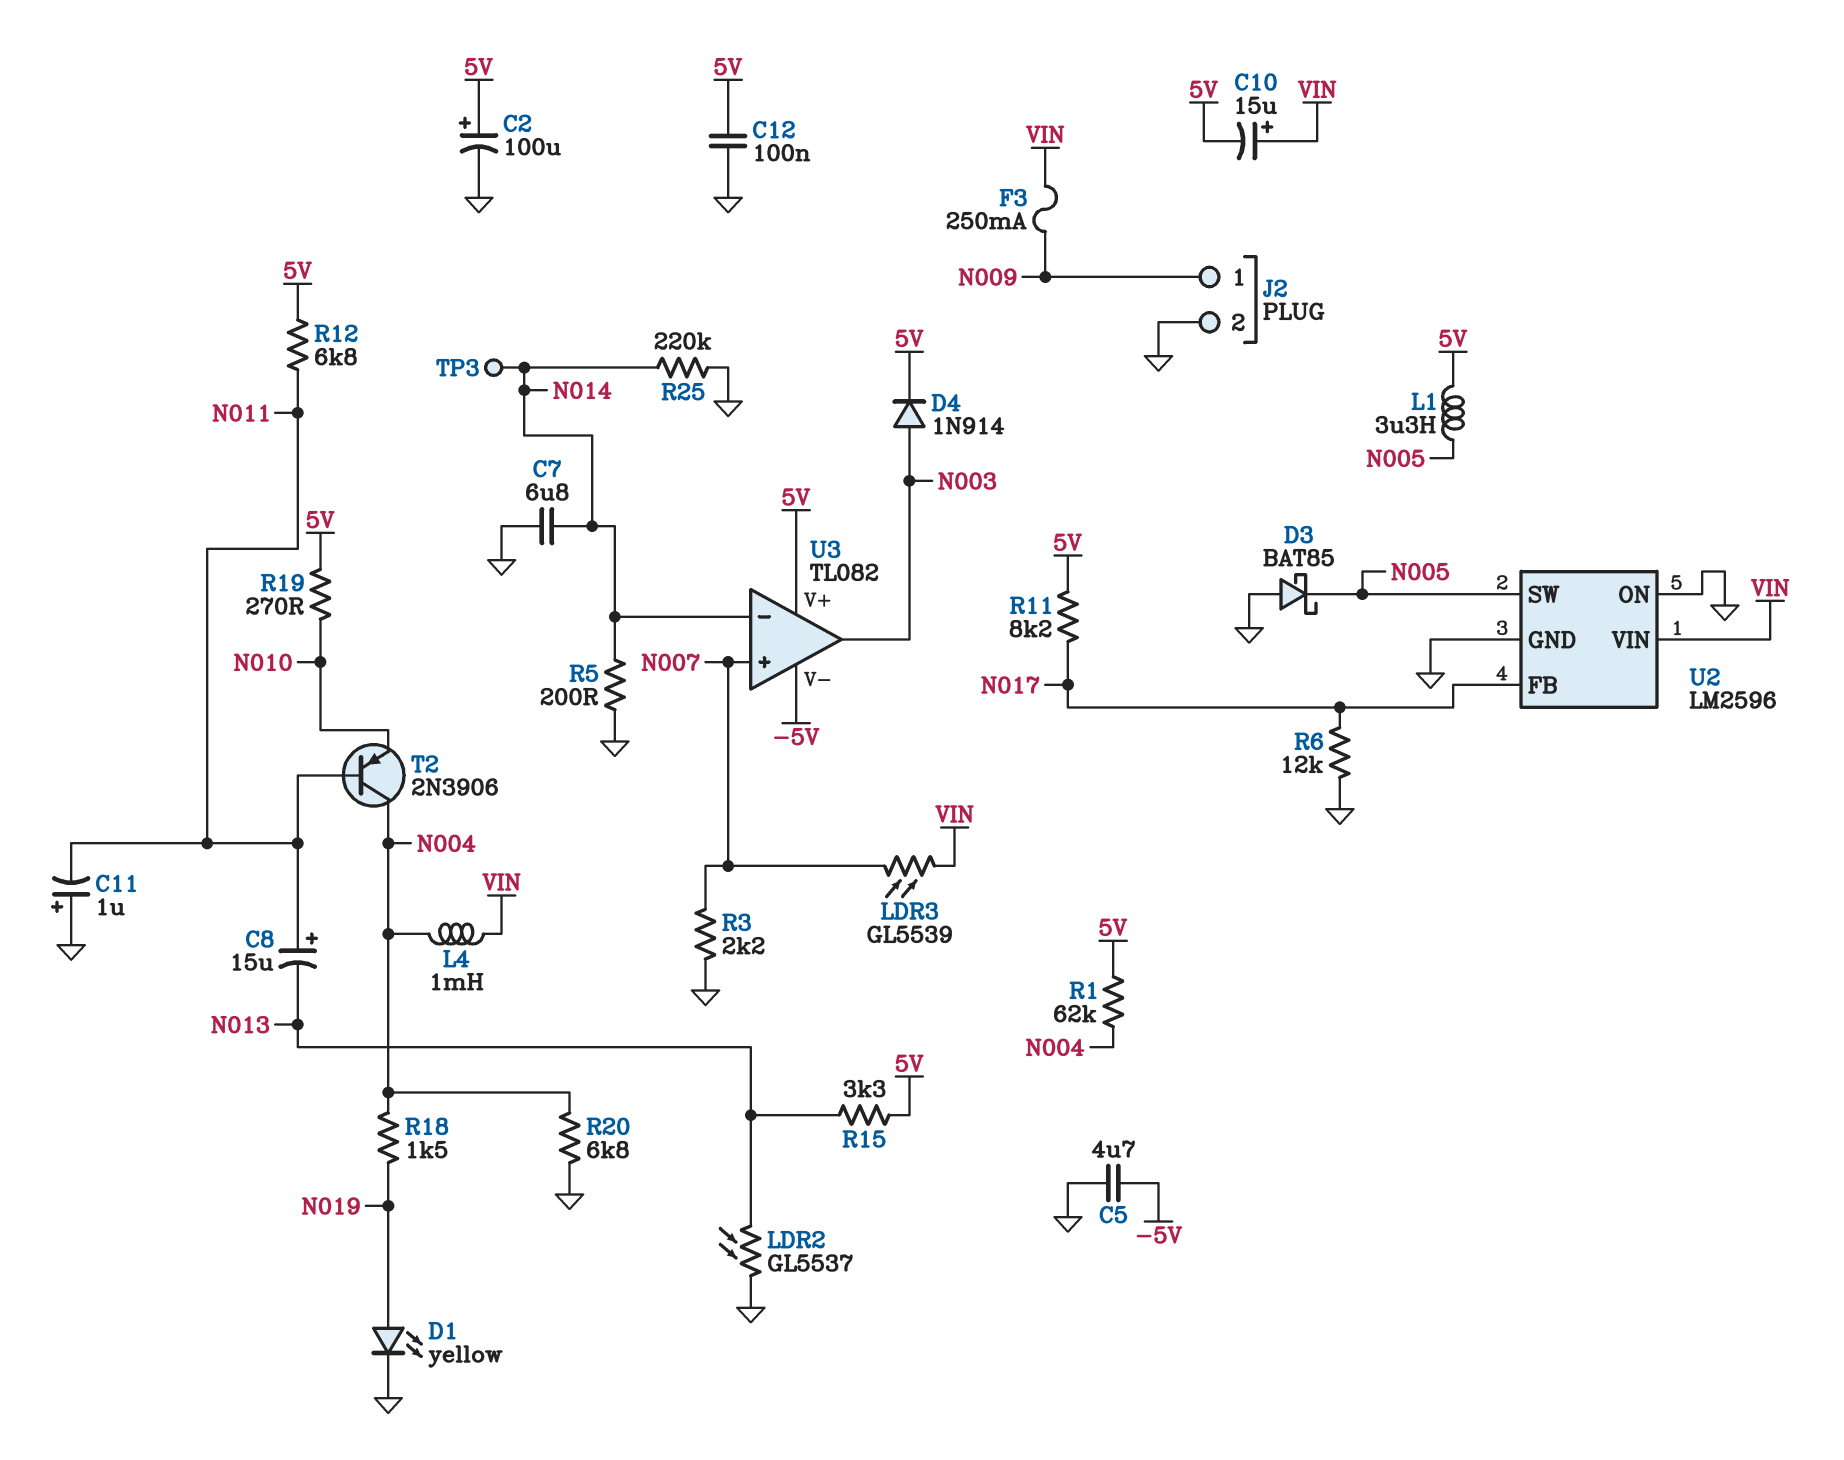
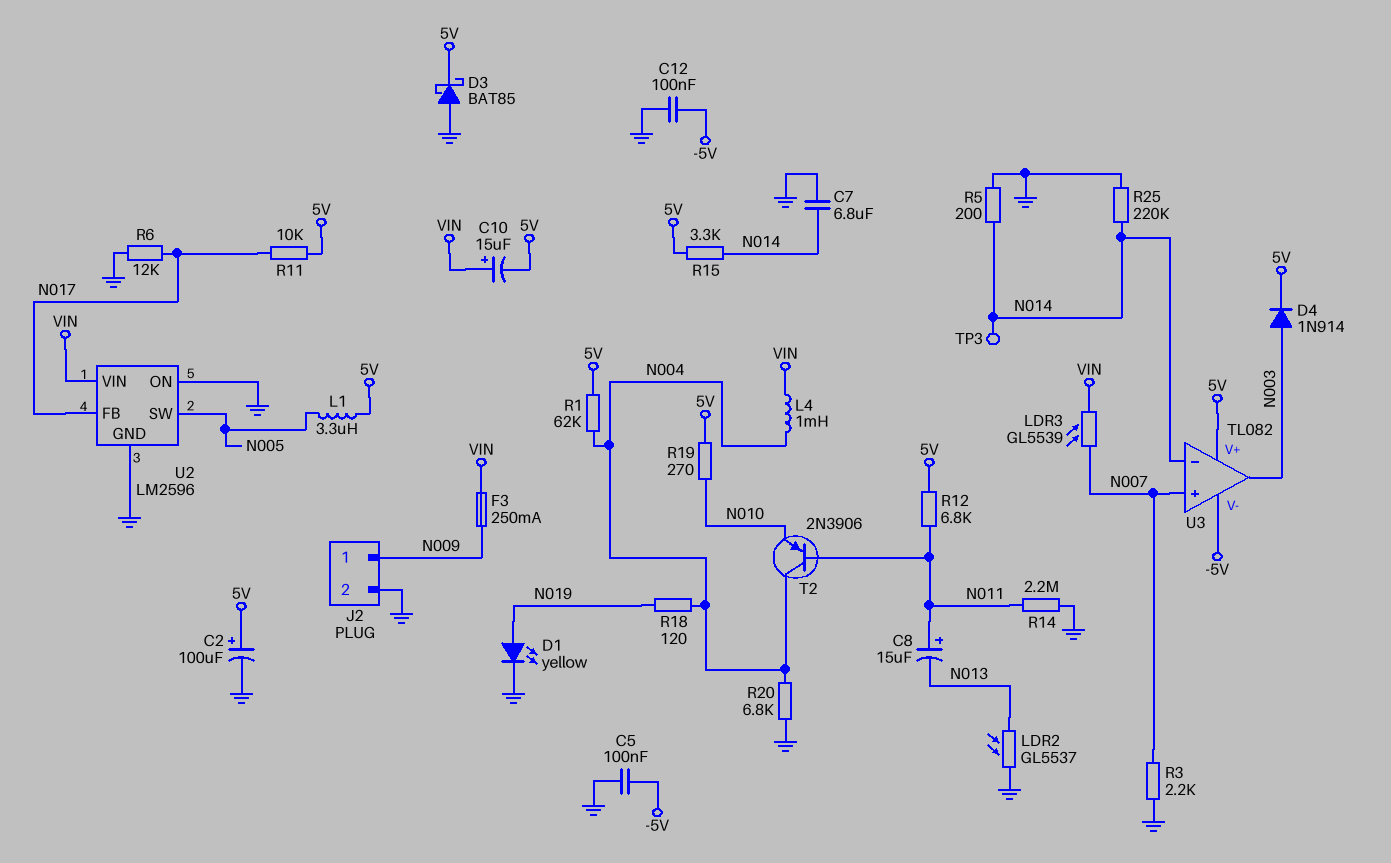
C5: 4.7uF (-5V, GND) -> 100nF (-5V, GND)
C11: 1uF (plus GND, minus N011) -> none
C12: 100nF (5V, GND) -> 100nF (-5V, GND)
D3: schottky BAT85 (A GND, K N005) -> schottky BAT85 (A GND, K 5V)
R11: 8.2k (5V, N017) -> 10k (5V, N017)
R14: none -> 2.2M (GND, N011)
R15: 3.3k (5V, N013) -> 3.3k (5V, N014)
R18: 1.5k (N004, N019) -> 120 (N004, N019)

